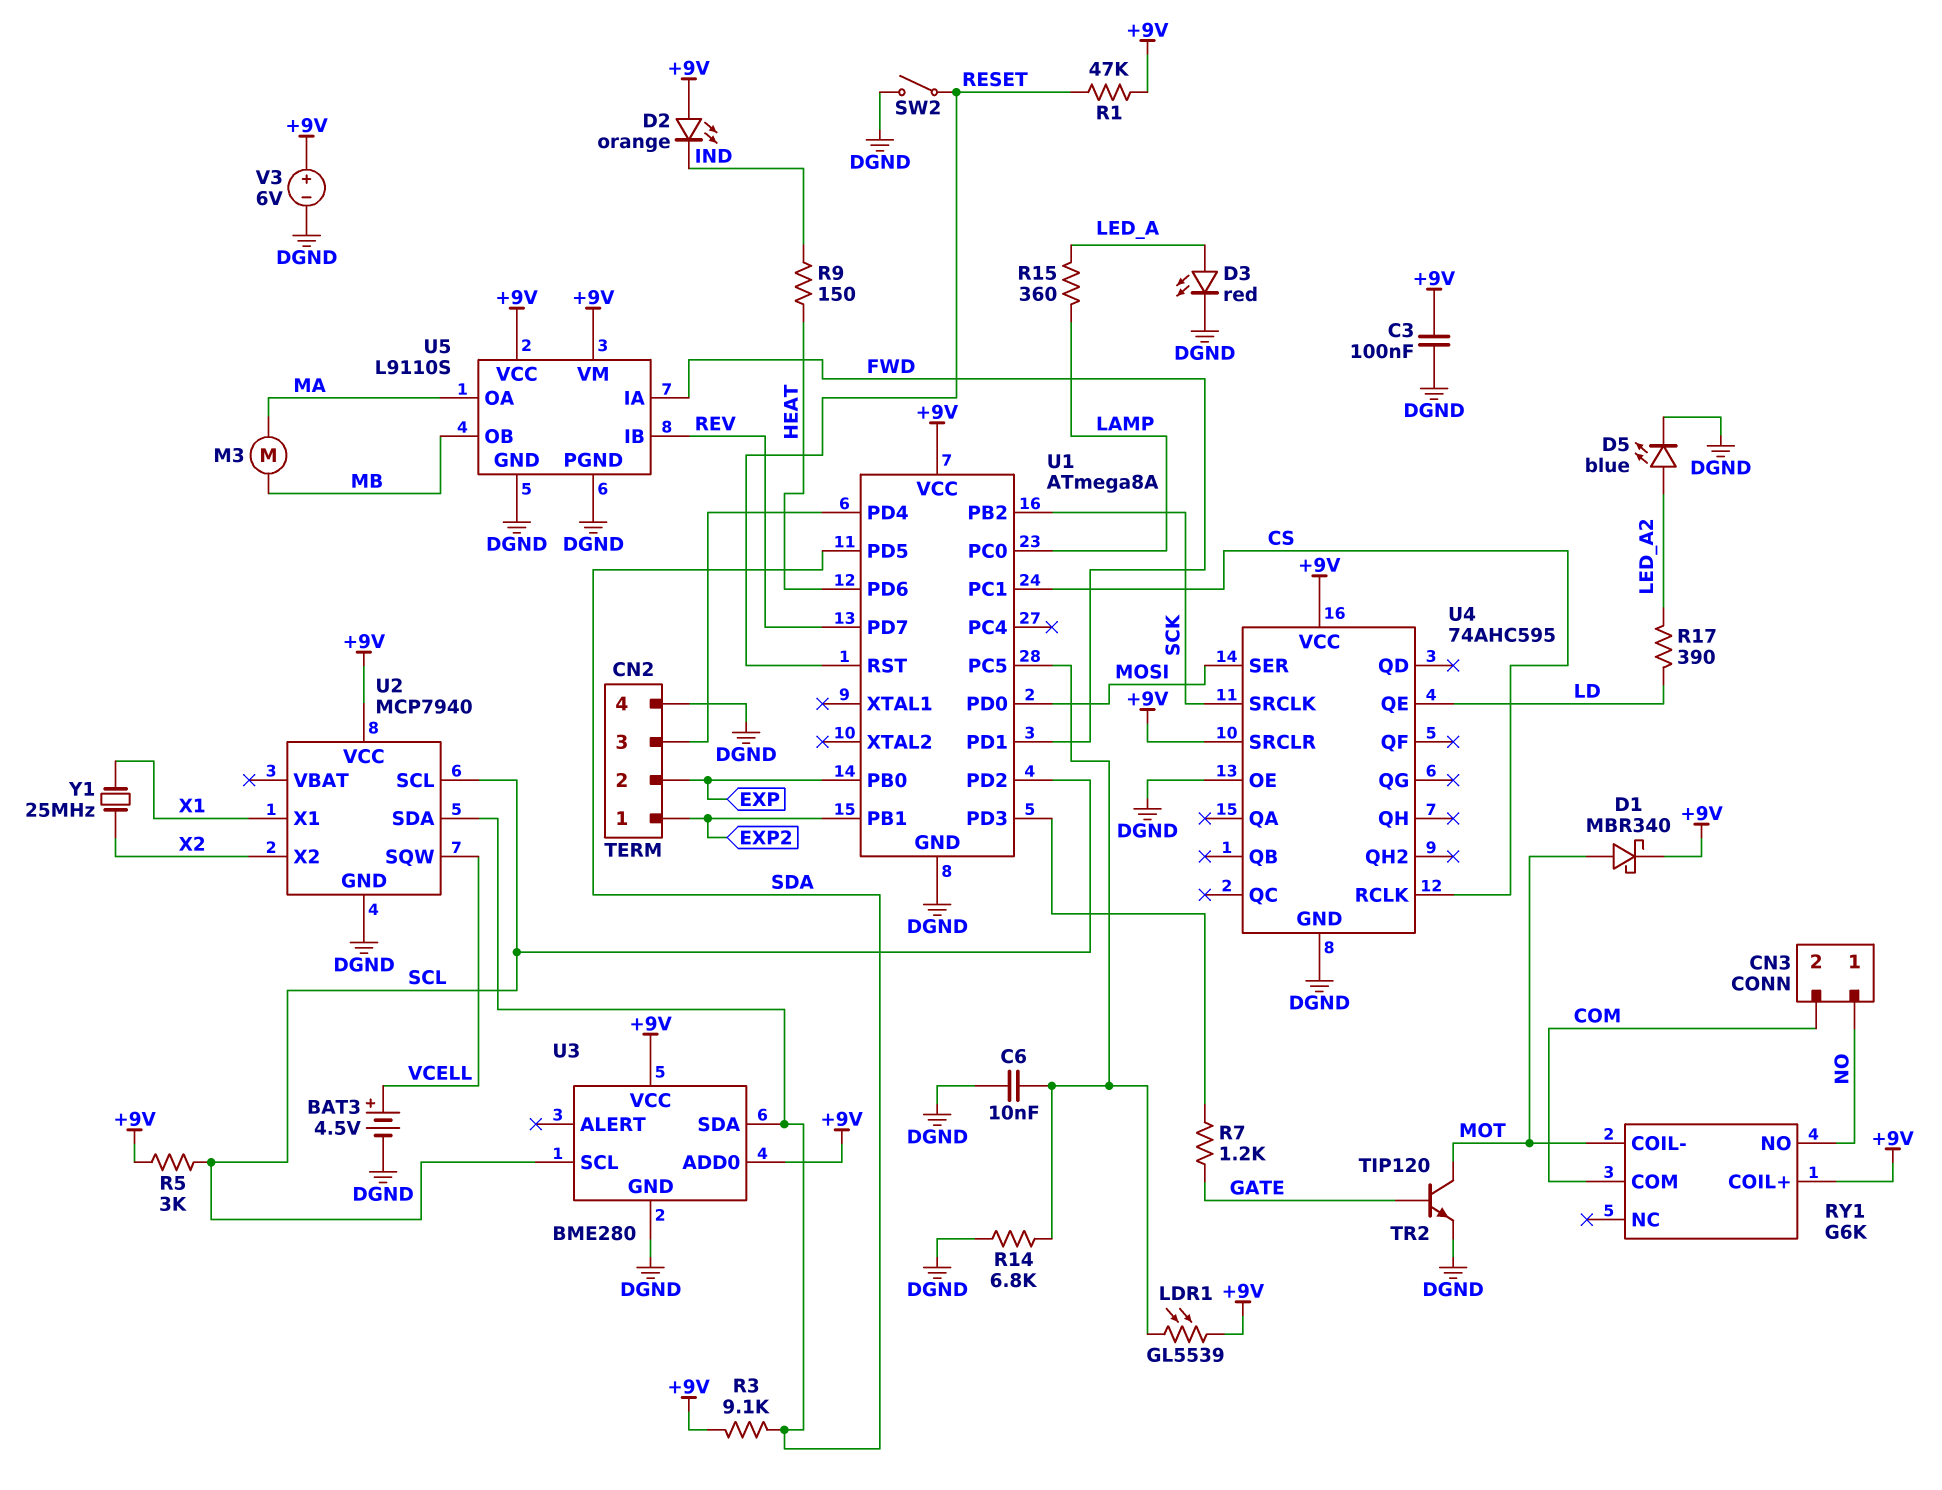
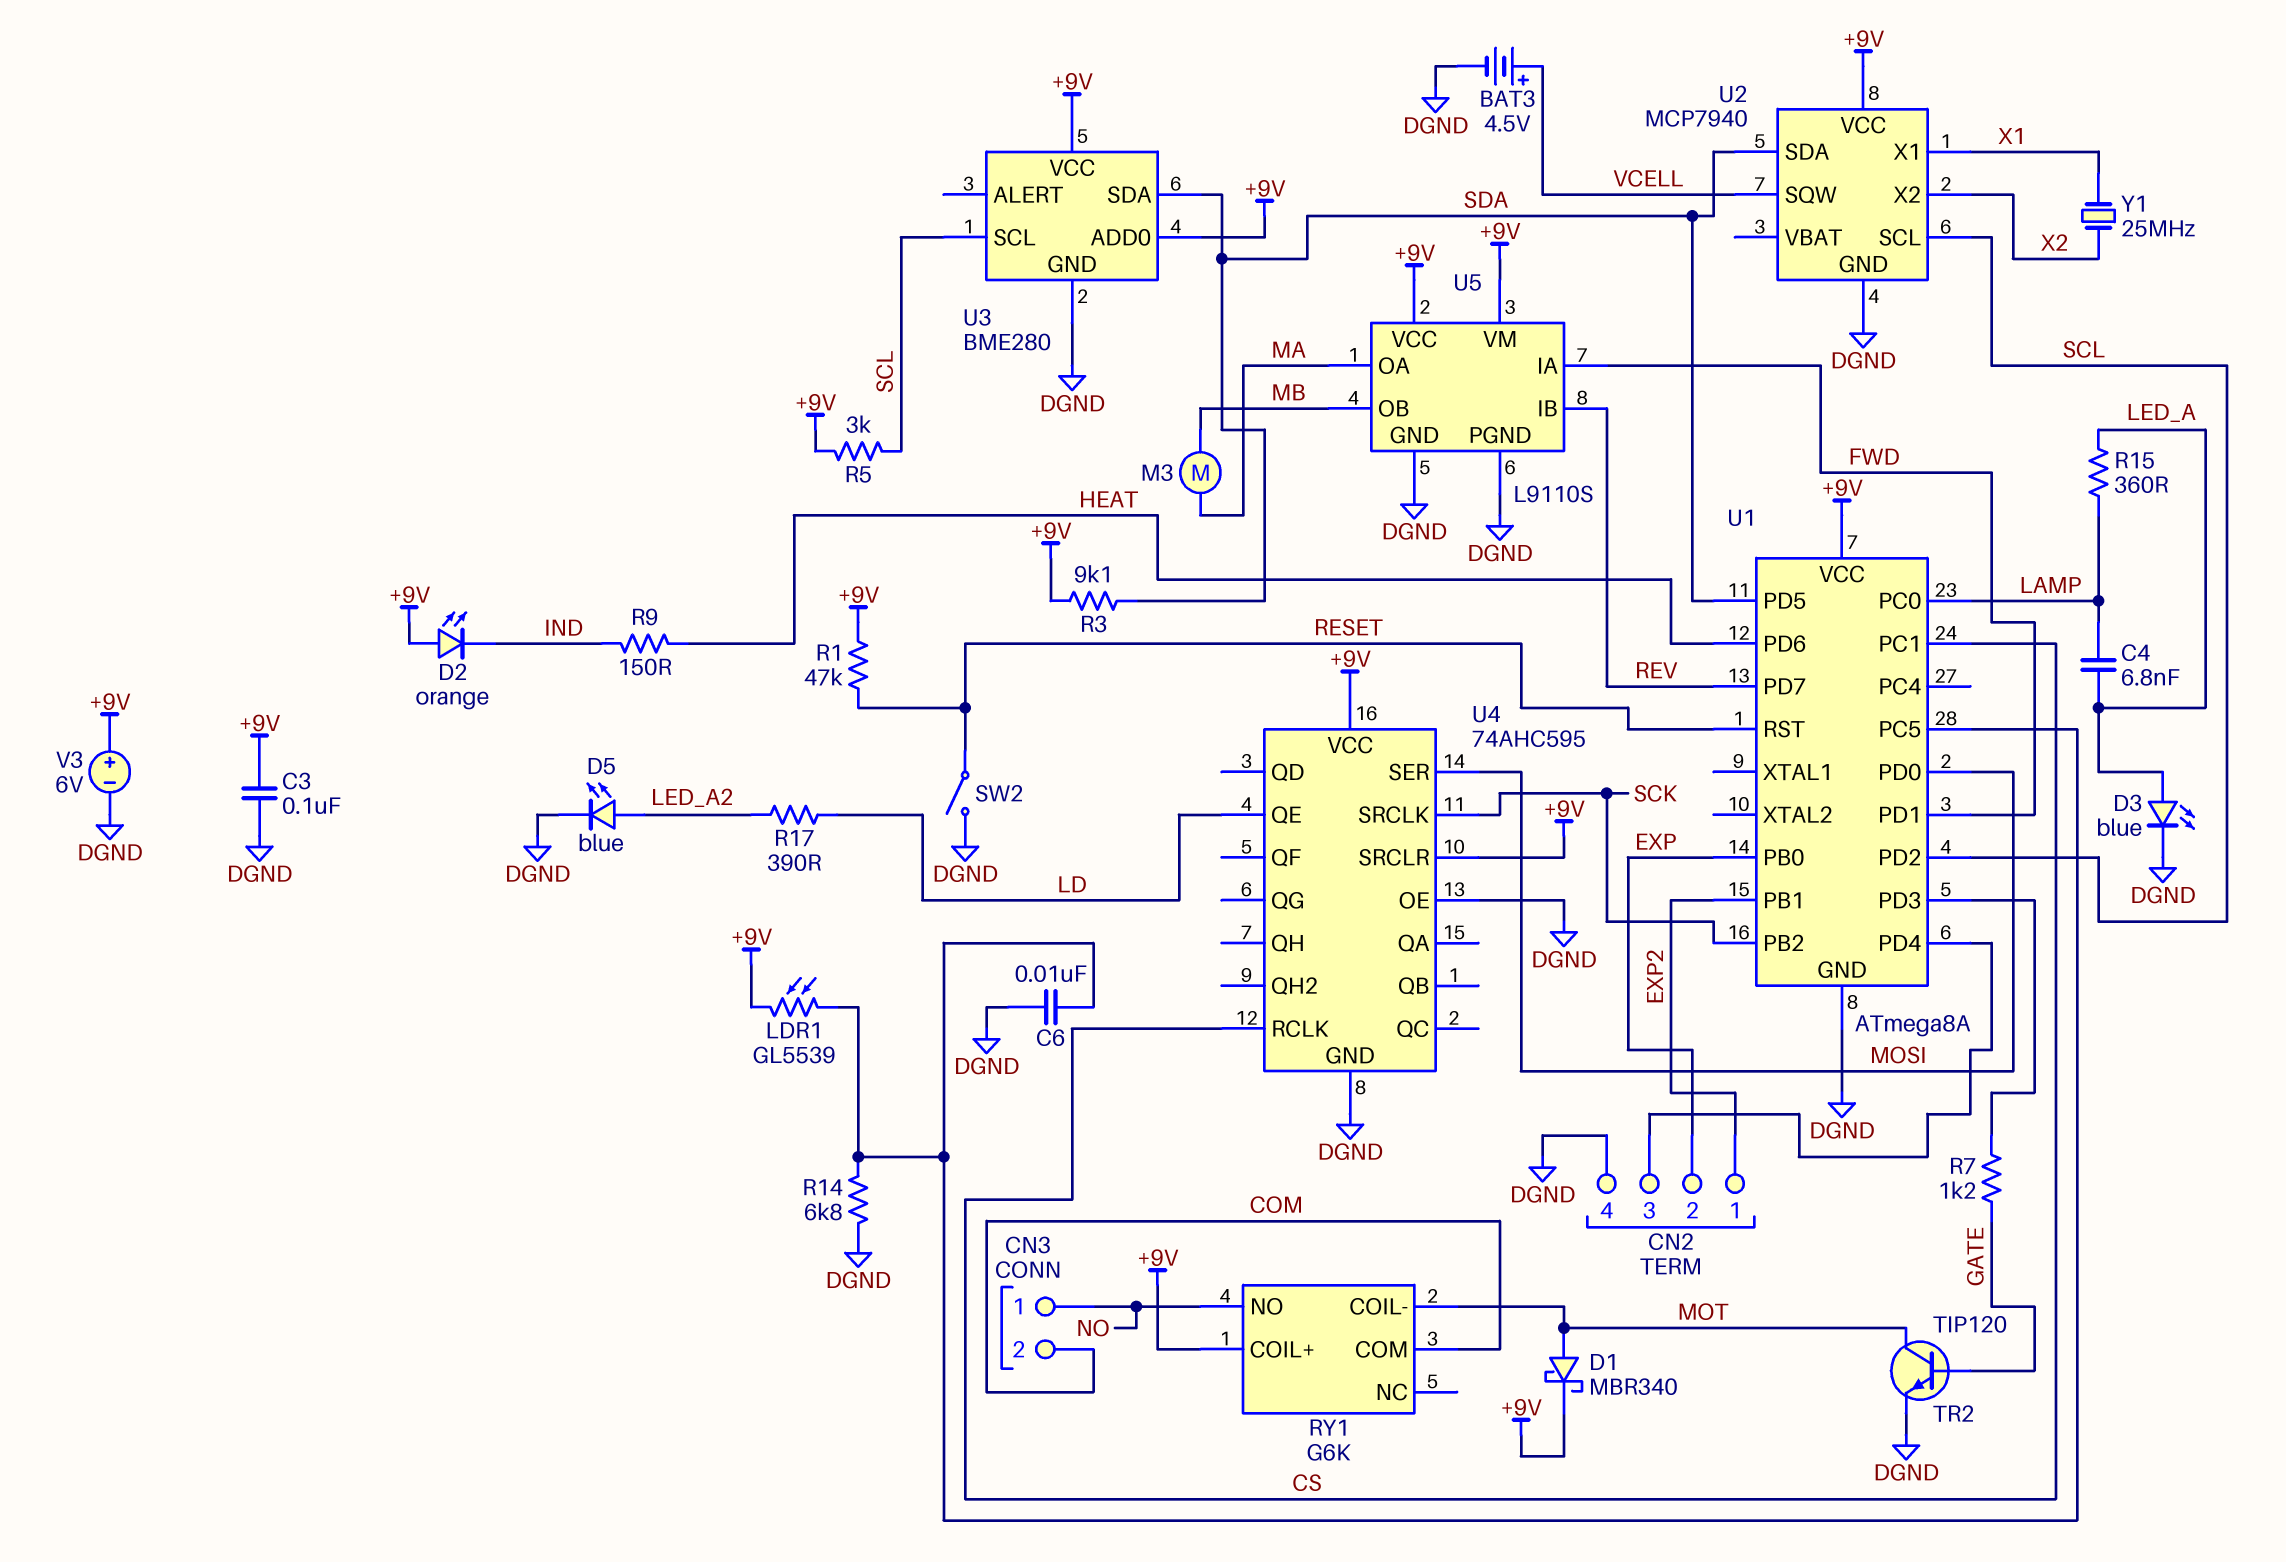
C4: none -> 6.8nF (LAMP, LED_A)
D3: LED red (A LED_A, K DGND) -> LED blue (A LED_A, K DGND)

